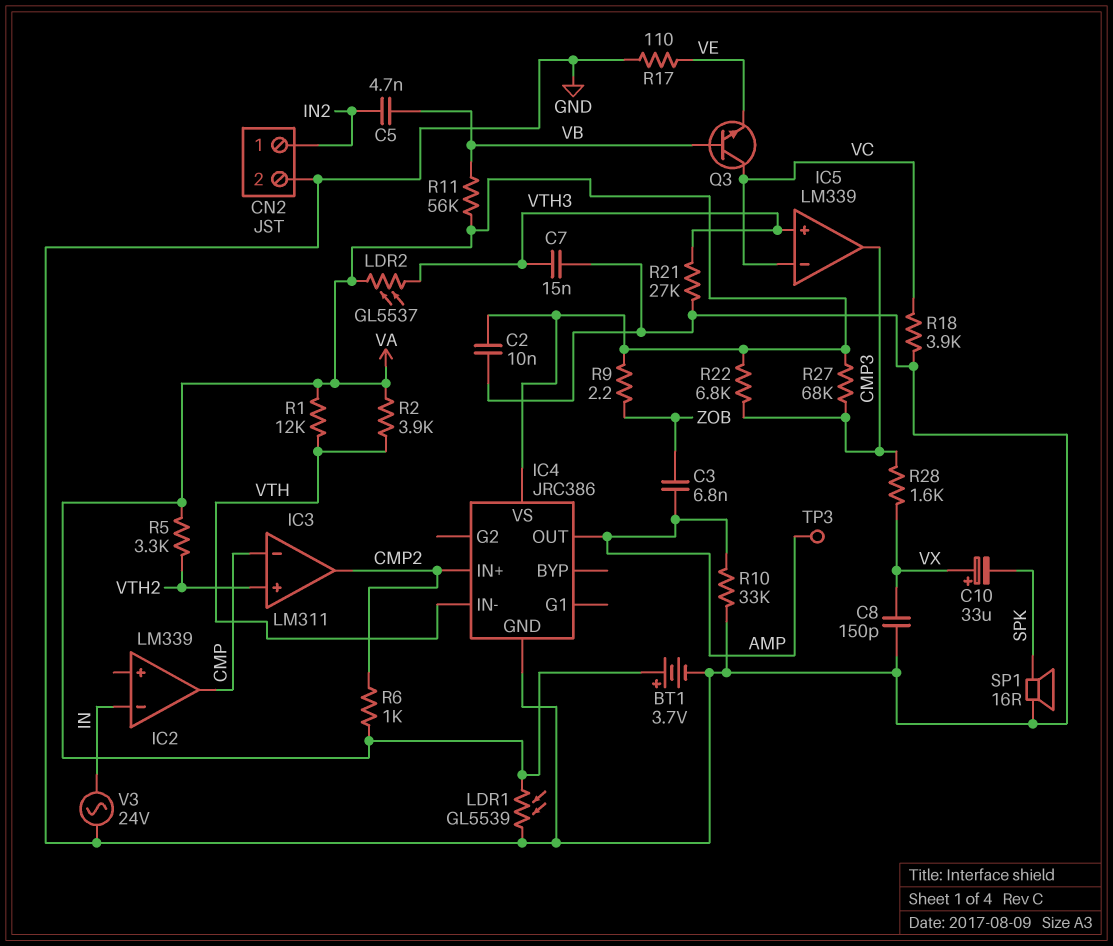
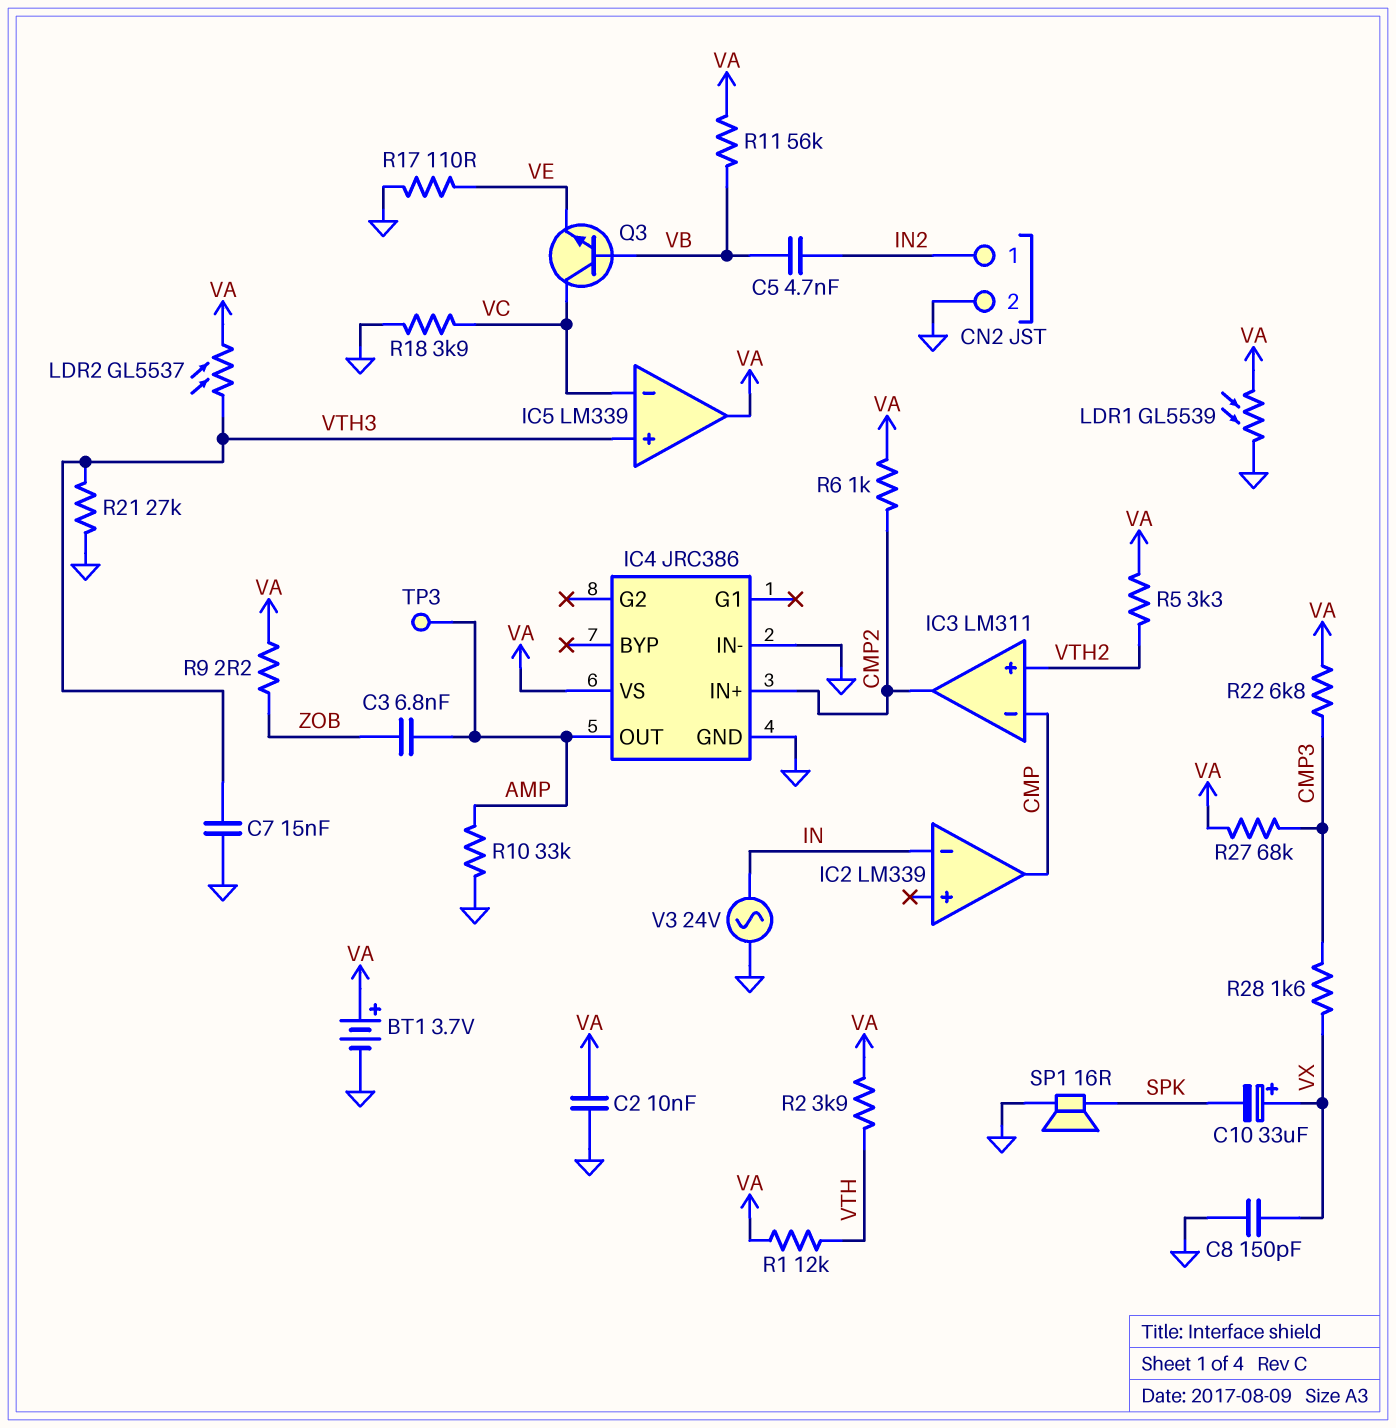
IC4 pin IN-: VTH -> GND
IC5 pin out: CMP3 -> VA

